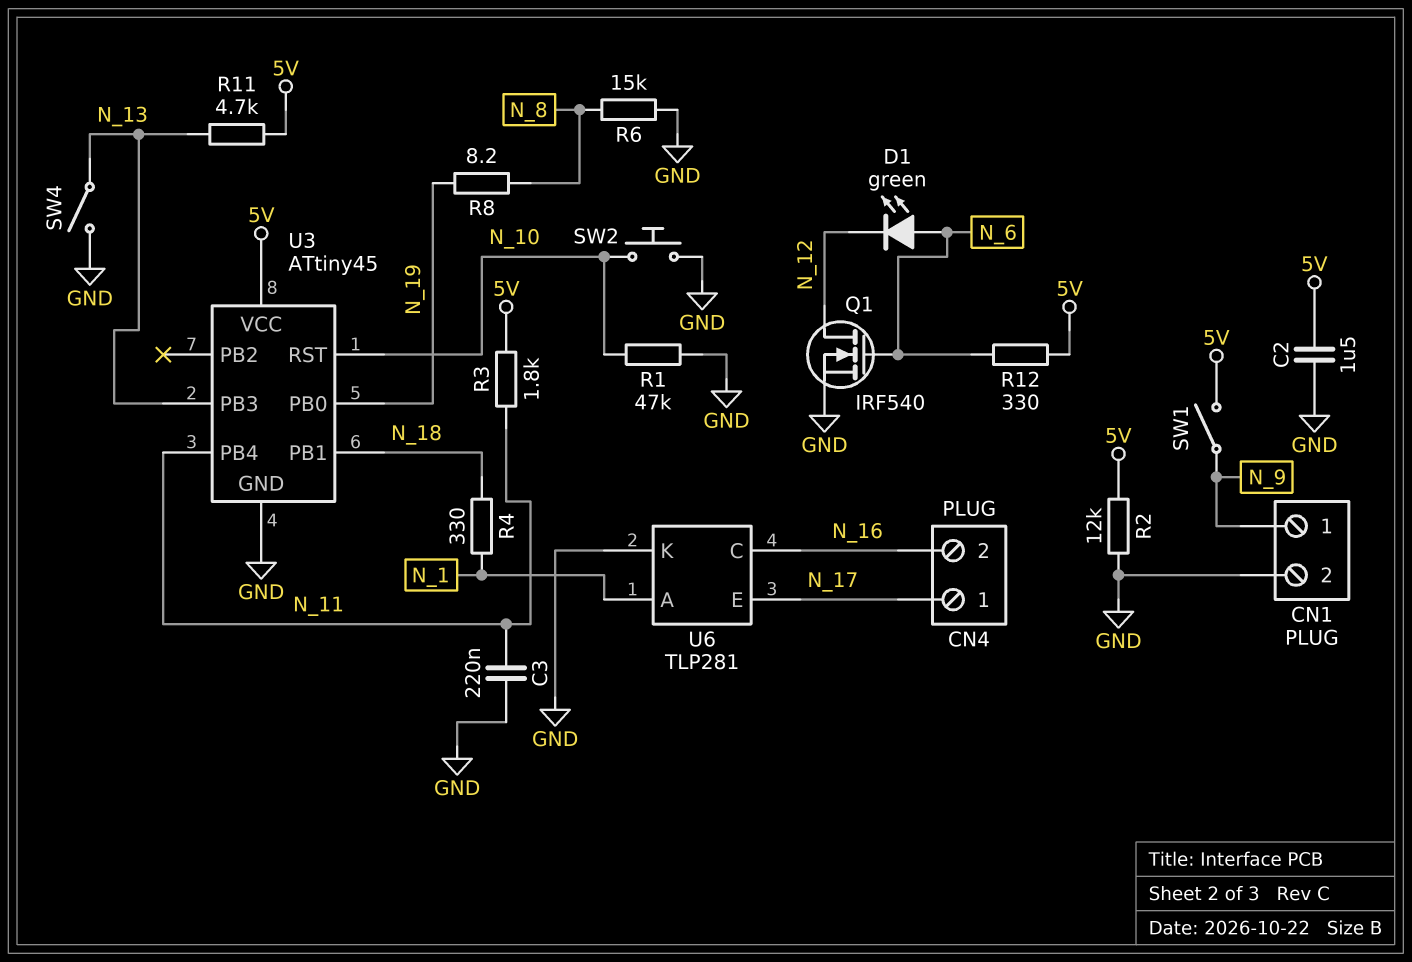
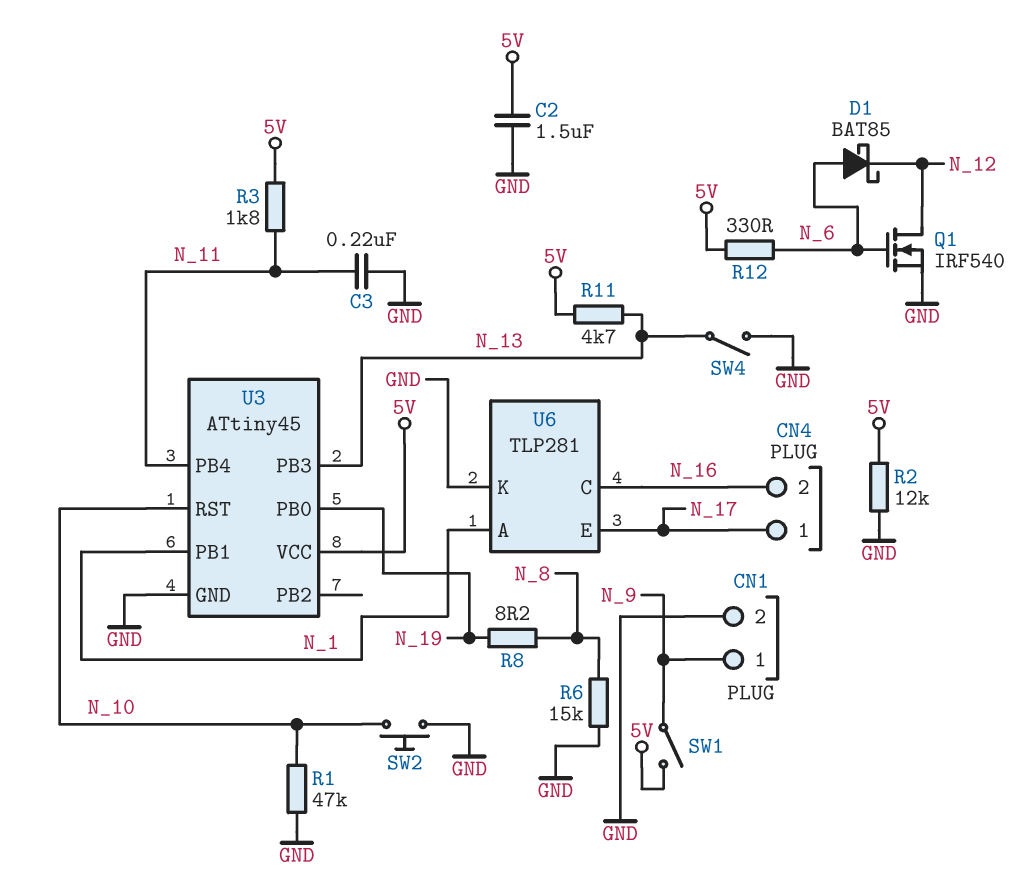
D1: LED green (A N_6, K N_12) -> schottky BAT85 (A N_6, K N_12)
R4: 330 (N_1, N_18) -> none
U3 pin PB1: N_18 -> N_1

